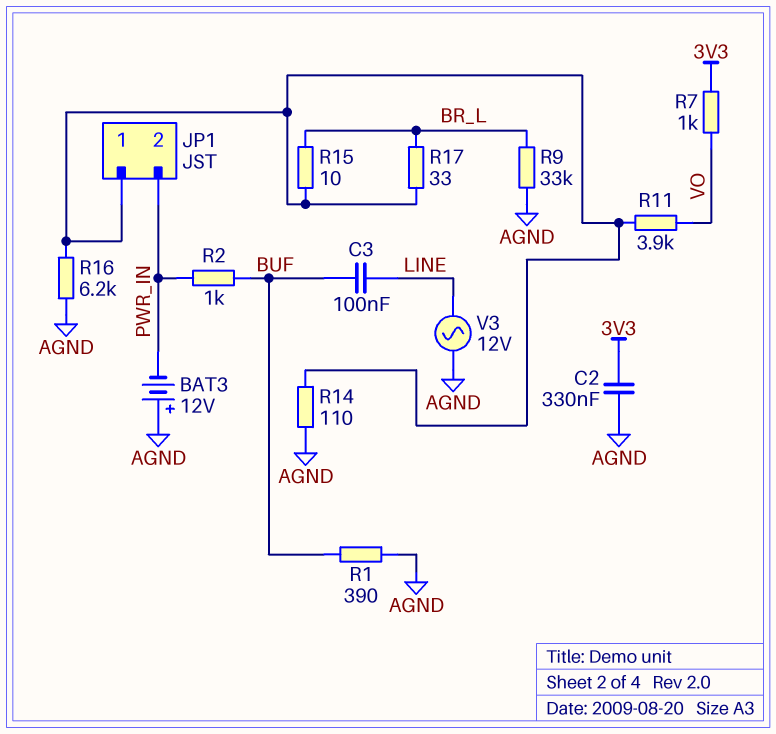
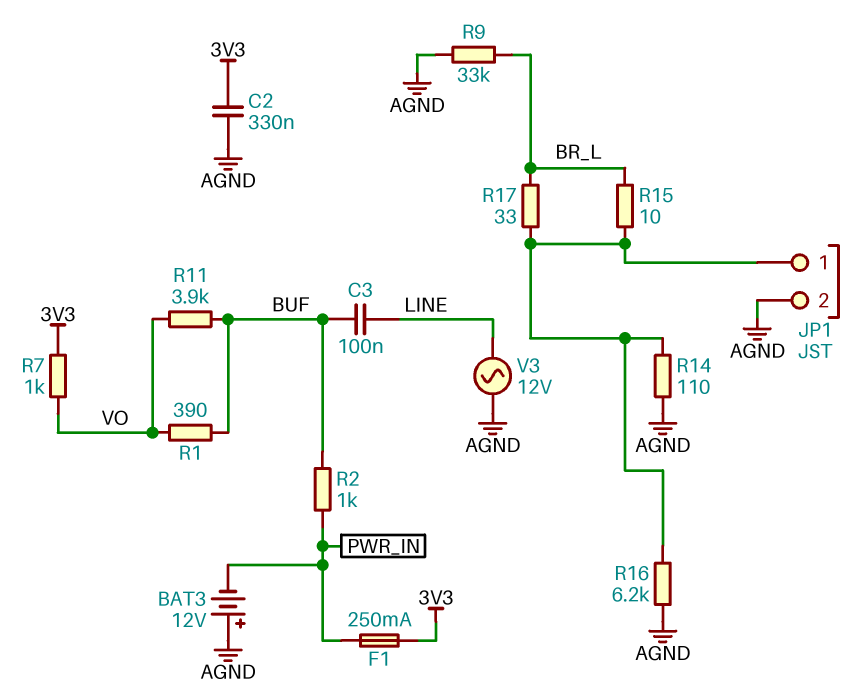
F1: none -> 250mA (3V3, PWR_IN)
JP1 pin 2: PWR_IN -> AGND
R1: 390 (AGND, BUF) -> 390 (BUF, VO)
R11: 3.9k (JP1/1, VO) -> 3.9k (BUF, VO)

